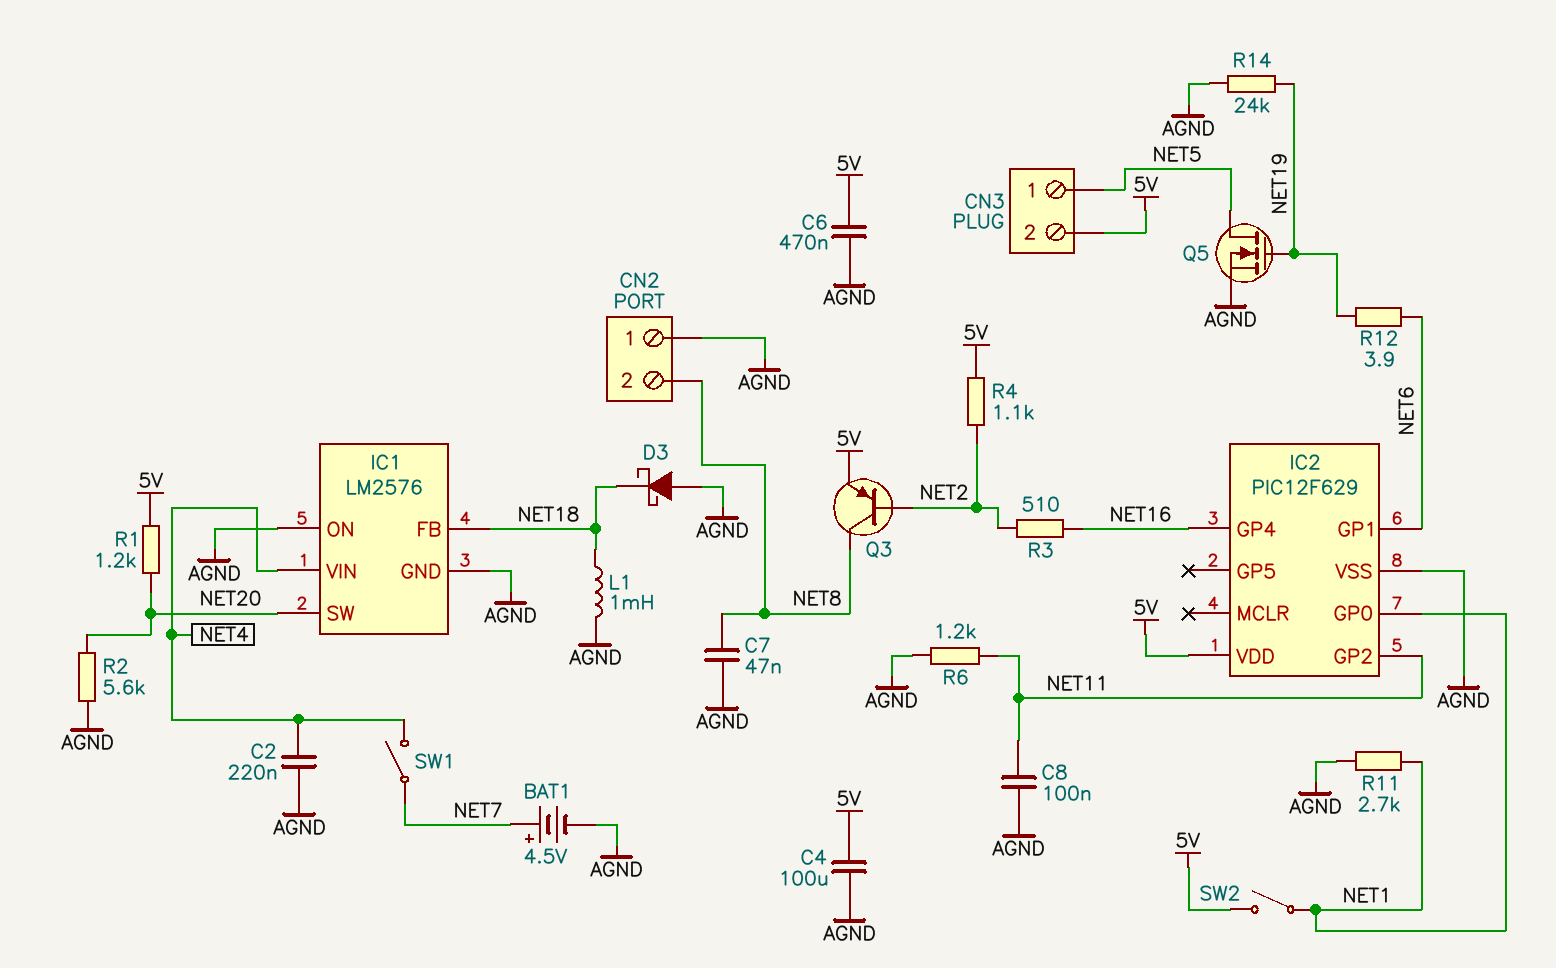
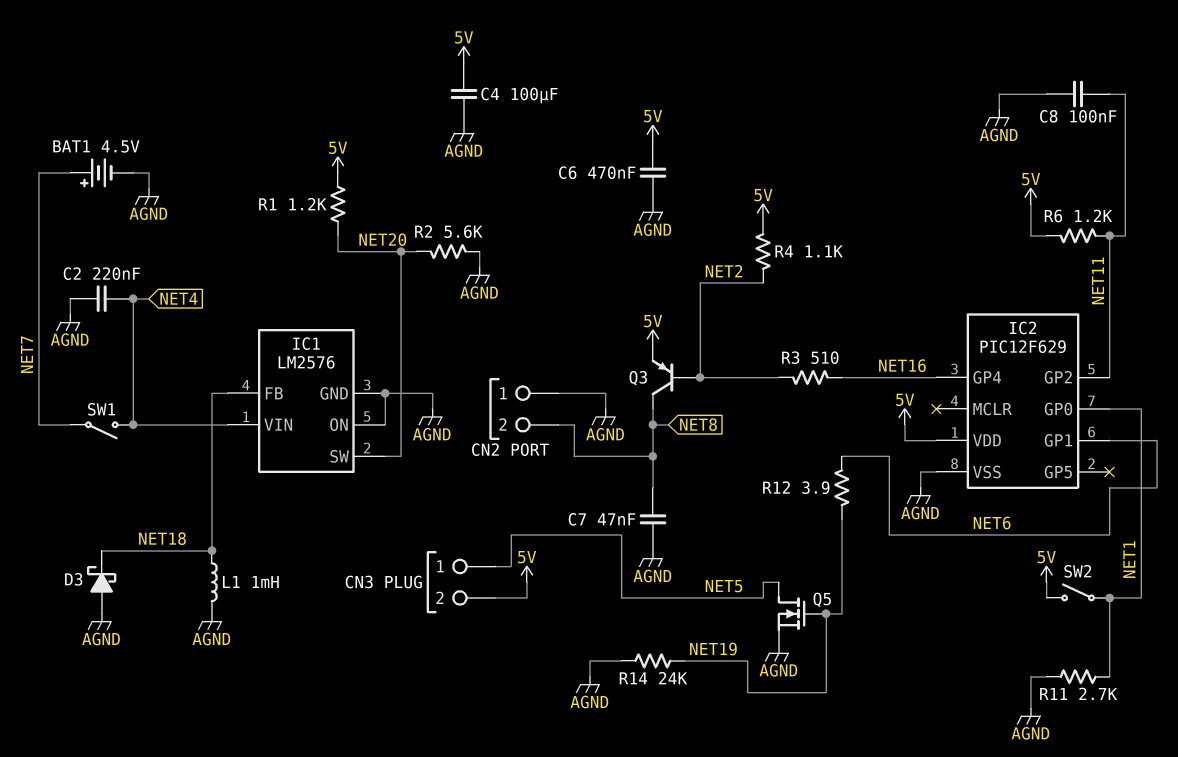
R6: 1.2k (AGND, NET11) -> 1.2k (5V, NET11)

